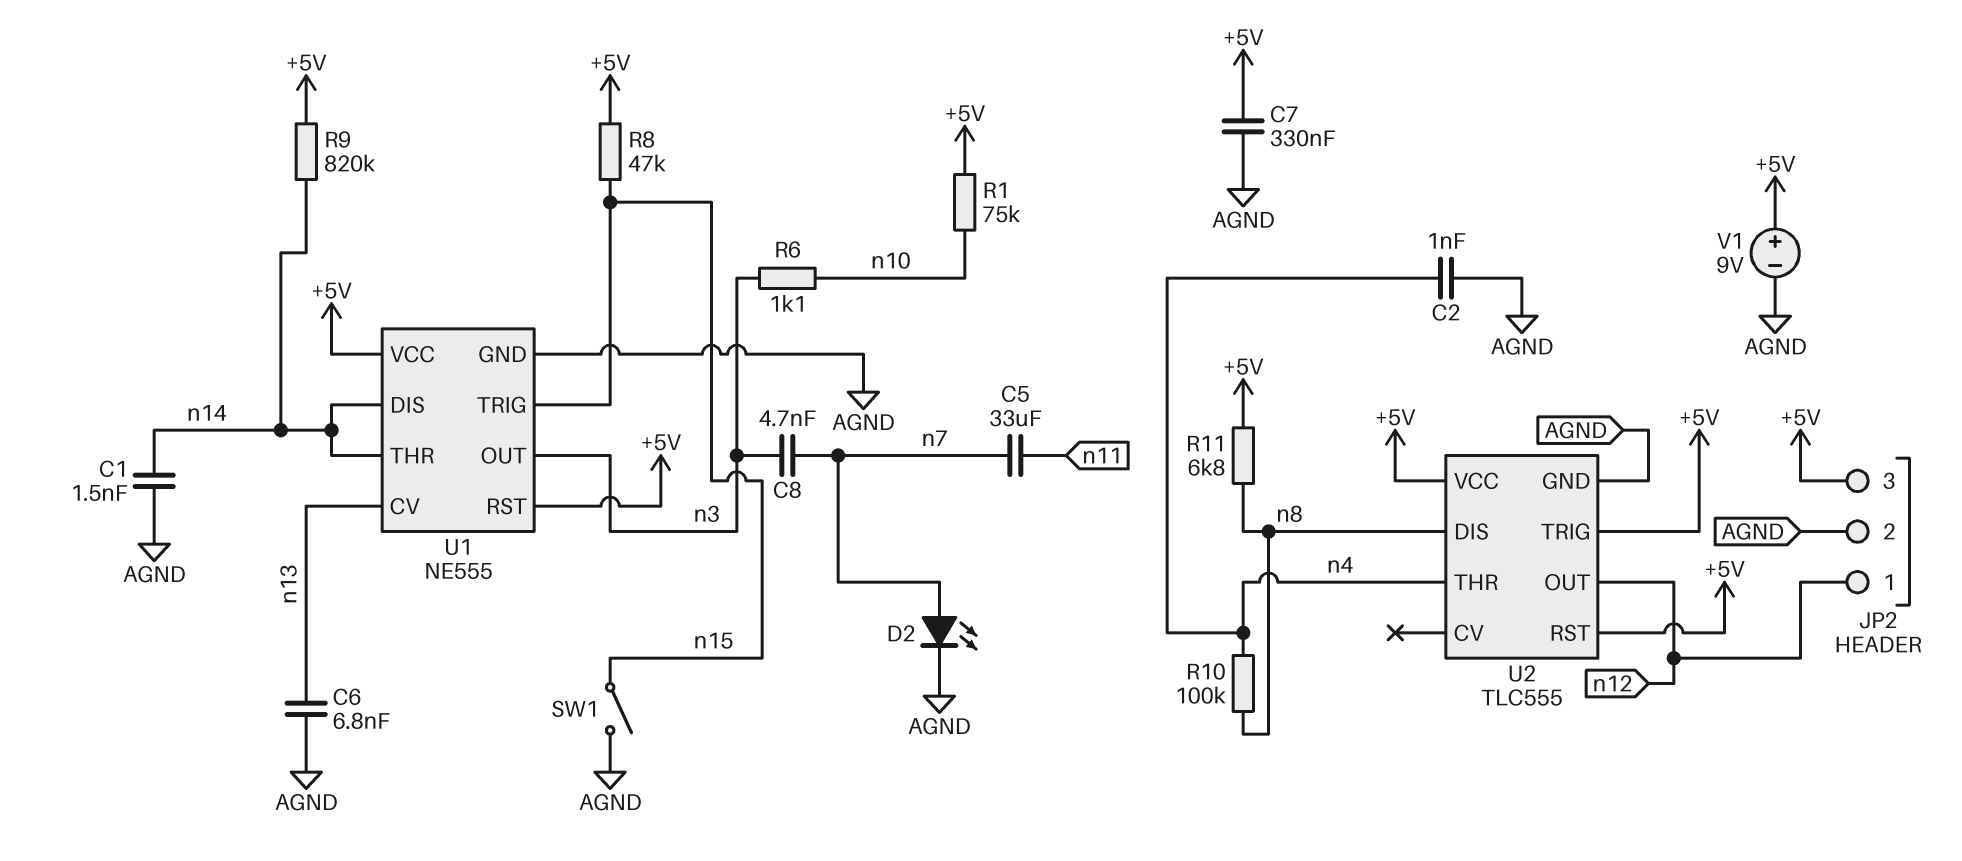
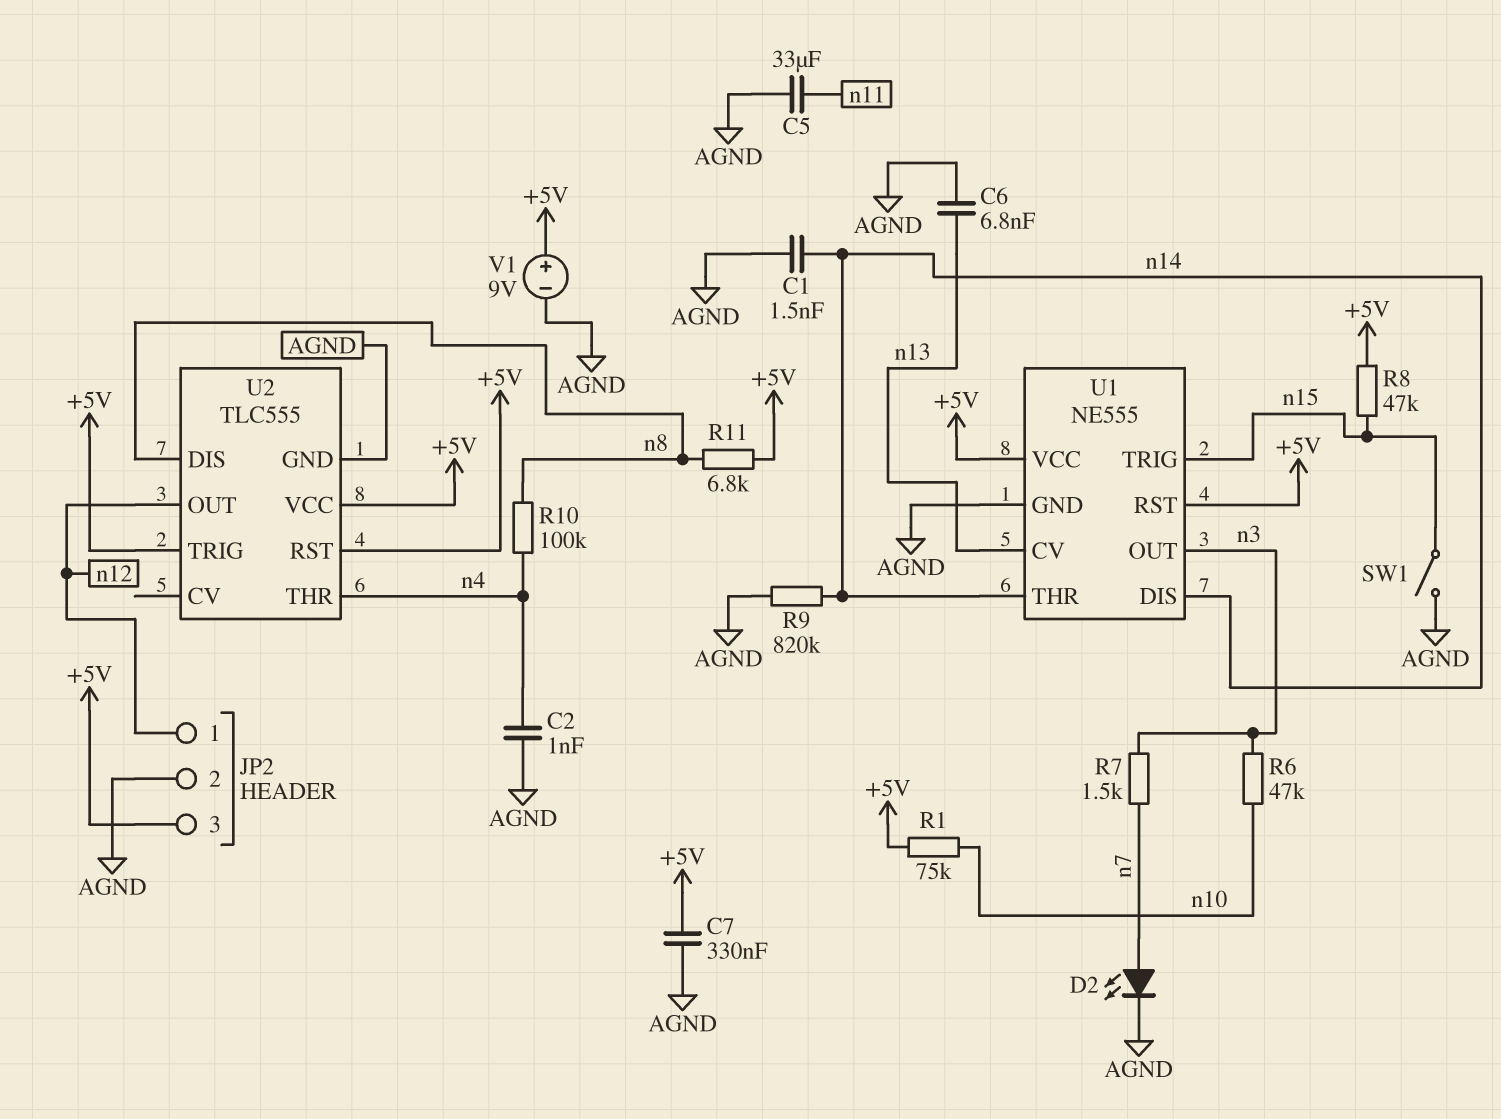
C5: 33uF (n7, n11) -> 33uF (AGND, n11)
C8: 4.7nF (n3, n7) -> none
R6: 1.1k (n3, n10) -> 47k (n3, n10)
R7: none -> 1.5k (n3, n7)
R9: 820k (+5V, n14) -> 820k (AGND, n14)

